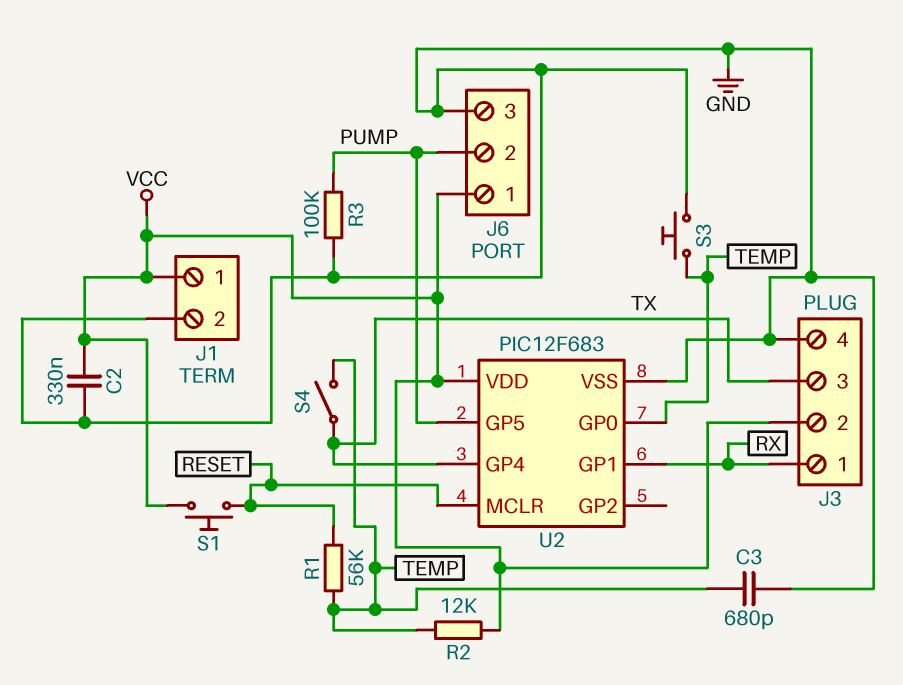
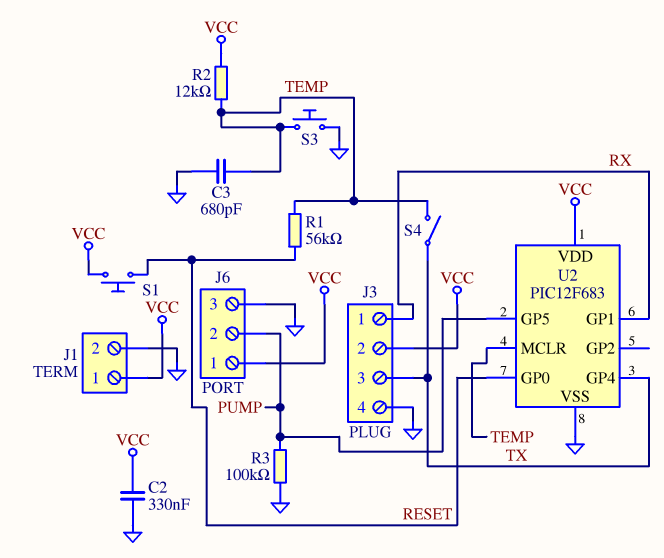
U2 pin GP0: TEMP -> RESET
U2 pin MCLR: RESET -> TEMP

